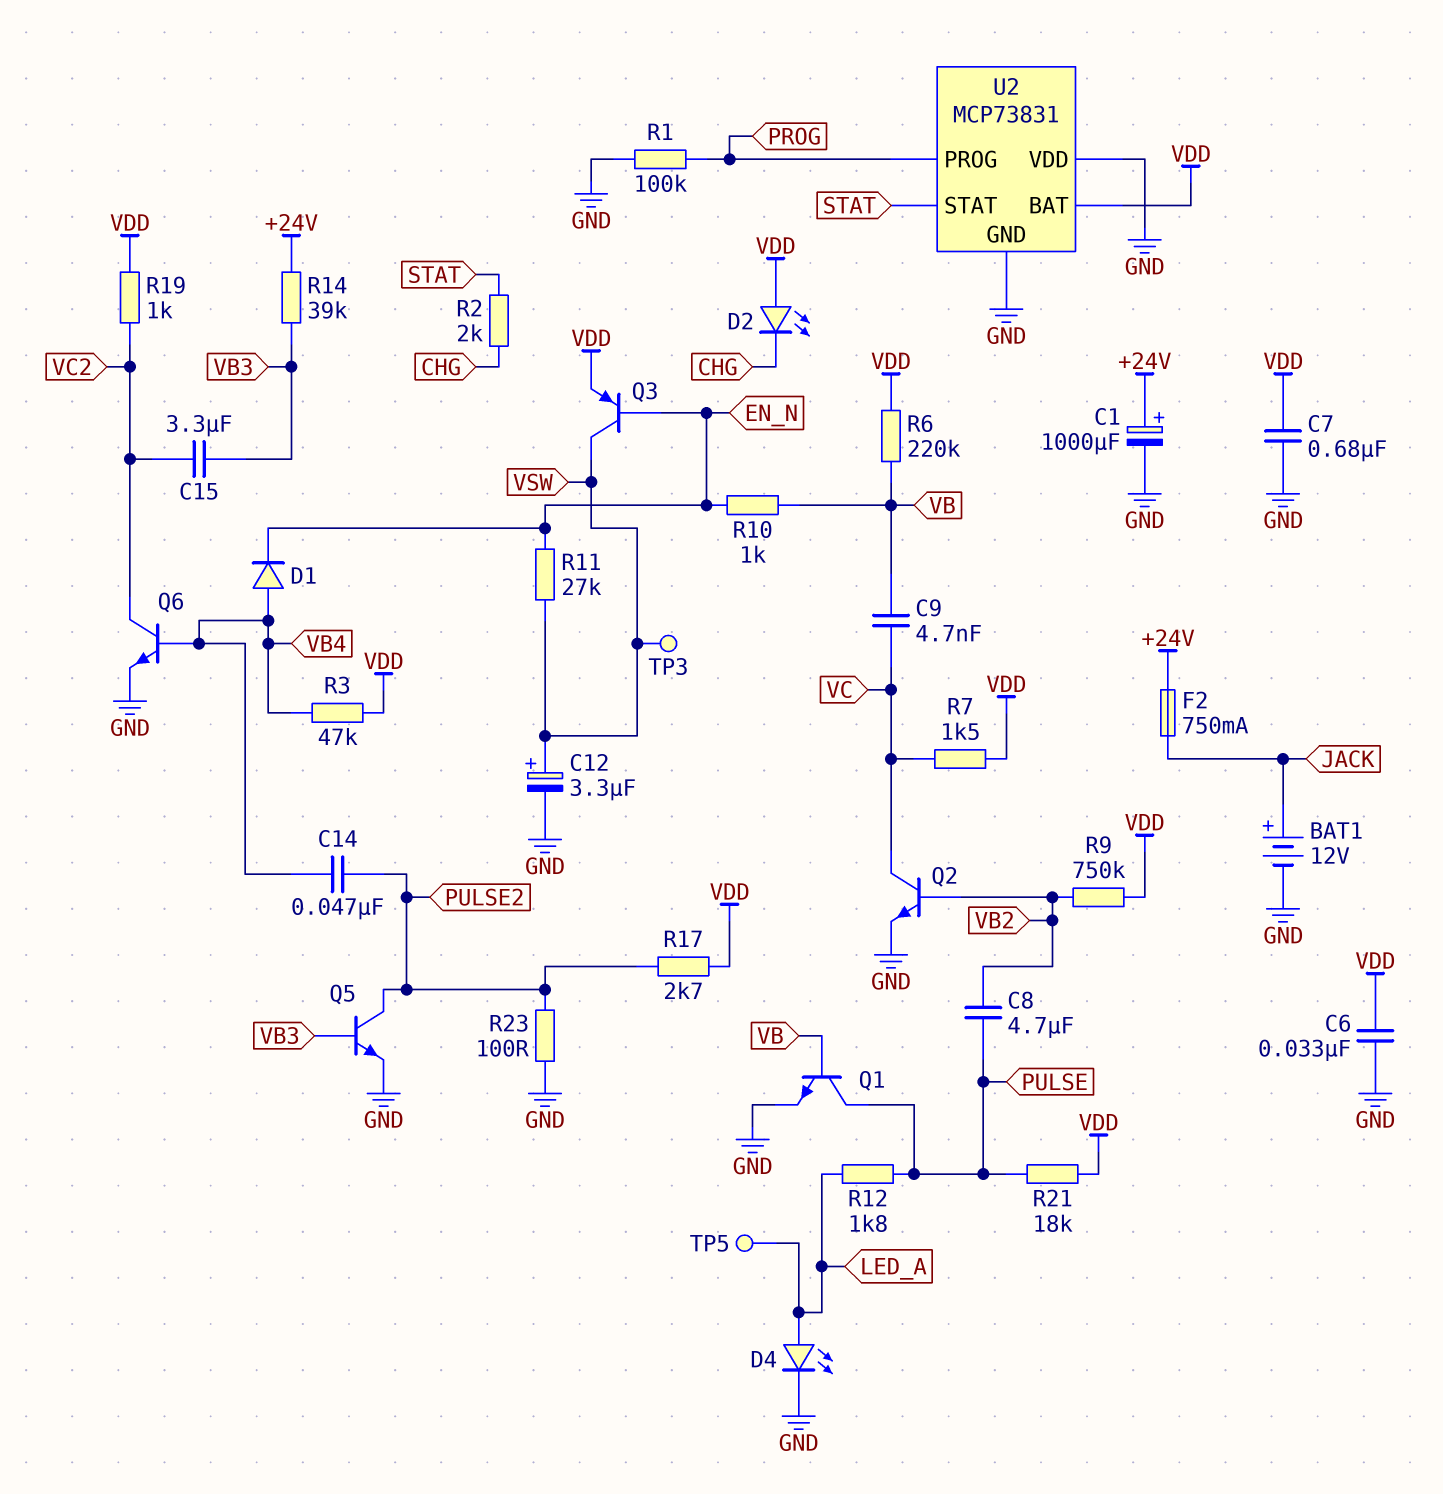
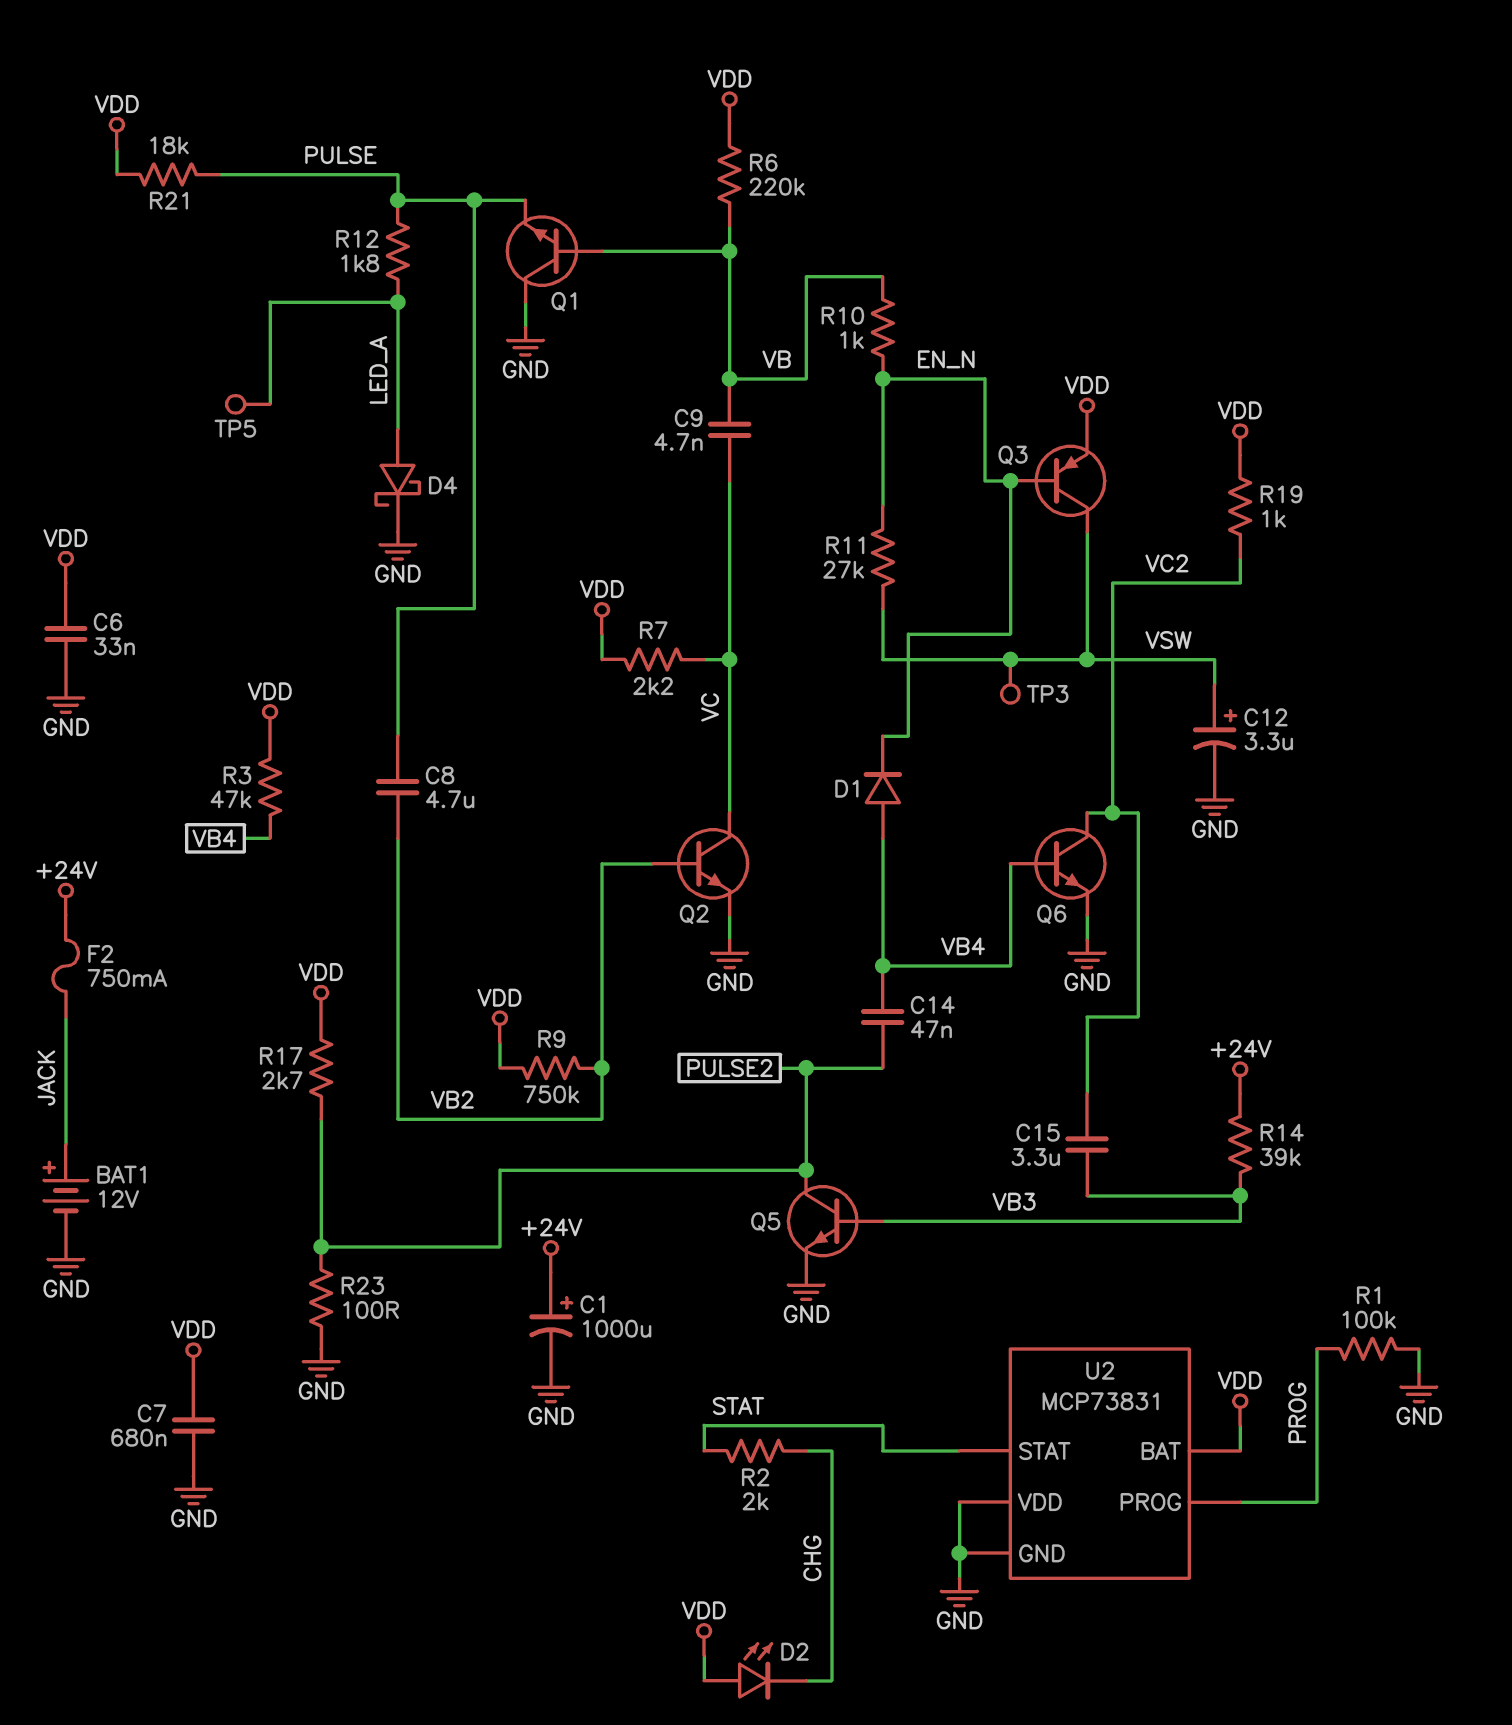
D4: LED (A LED_A, K GND) -> schottky (A LED_A, K GND)
Q1: NPN (B VB, C PULSE, E GND) -> NPN (B VB, C GND, E PULSE)
R7: 1.5k (VC, VDD) -> 2.2k (VC, VDD)

